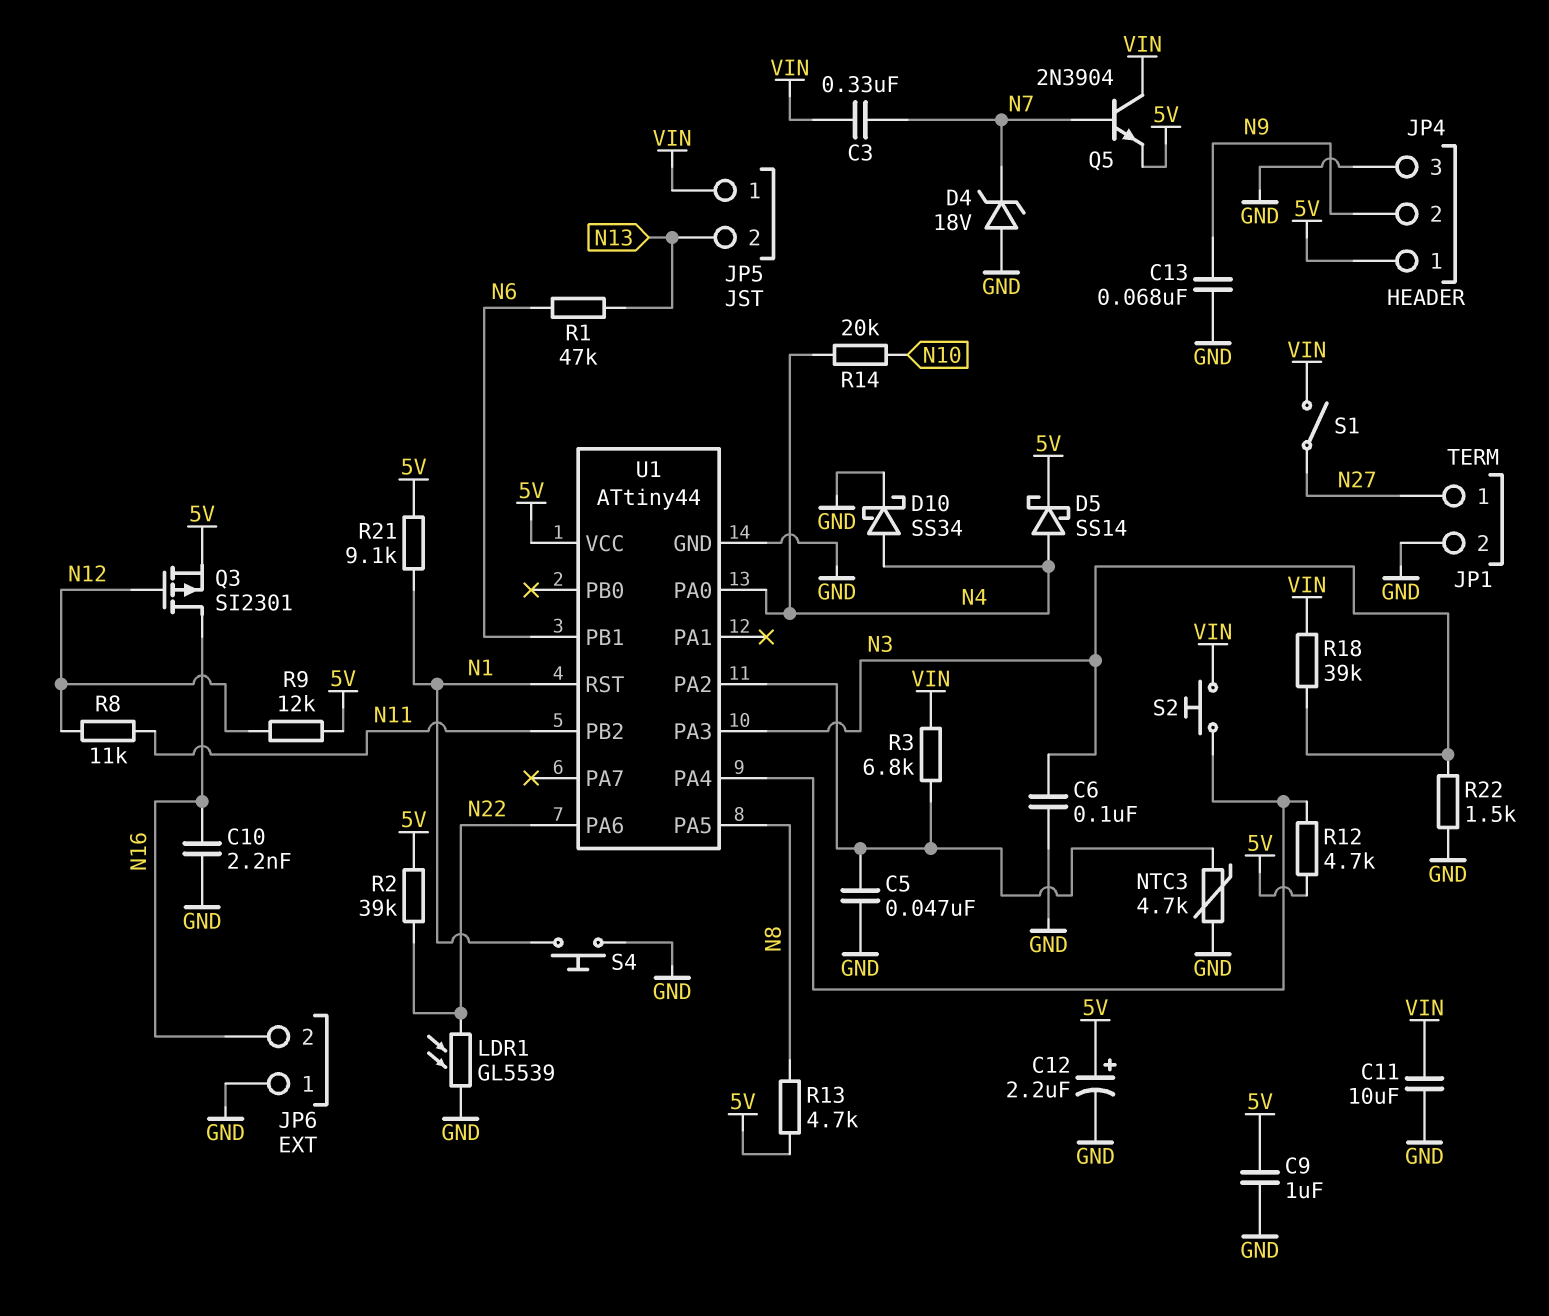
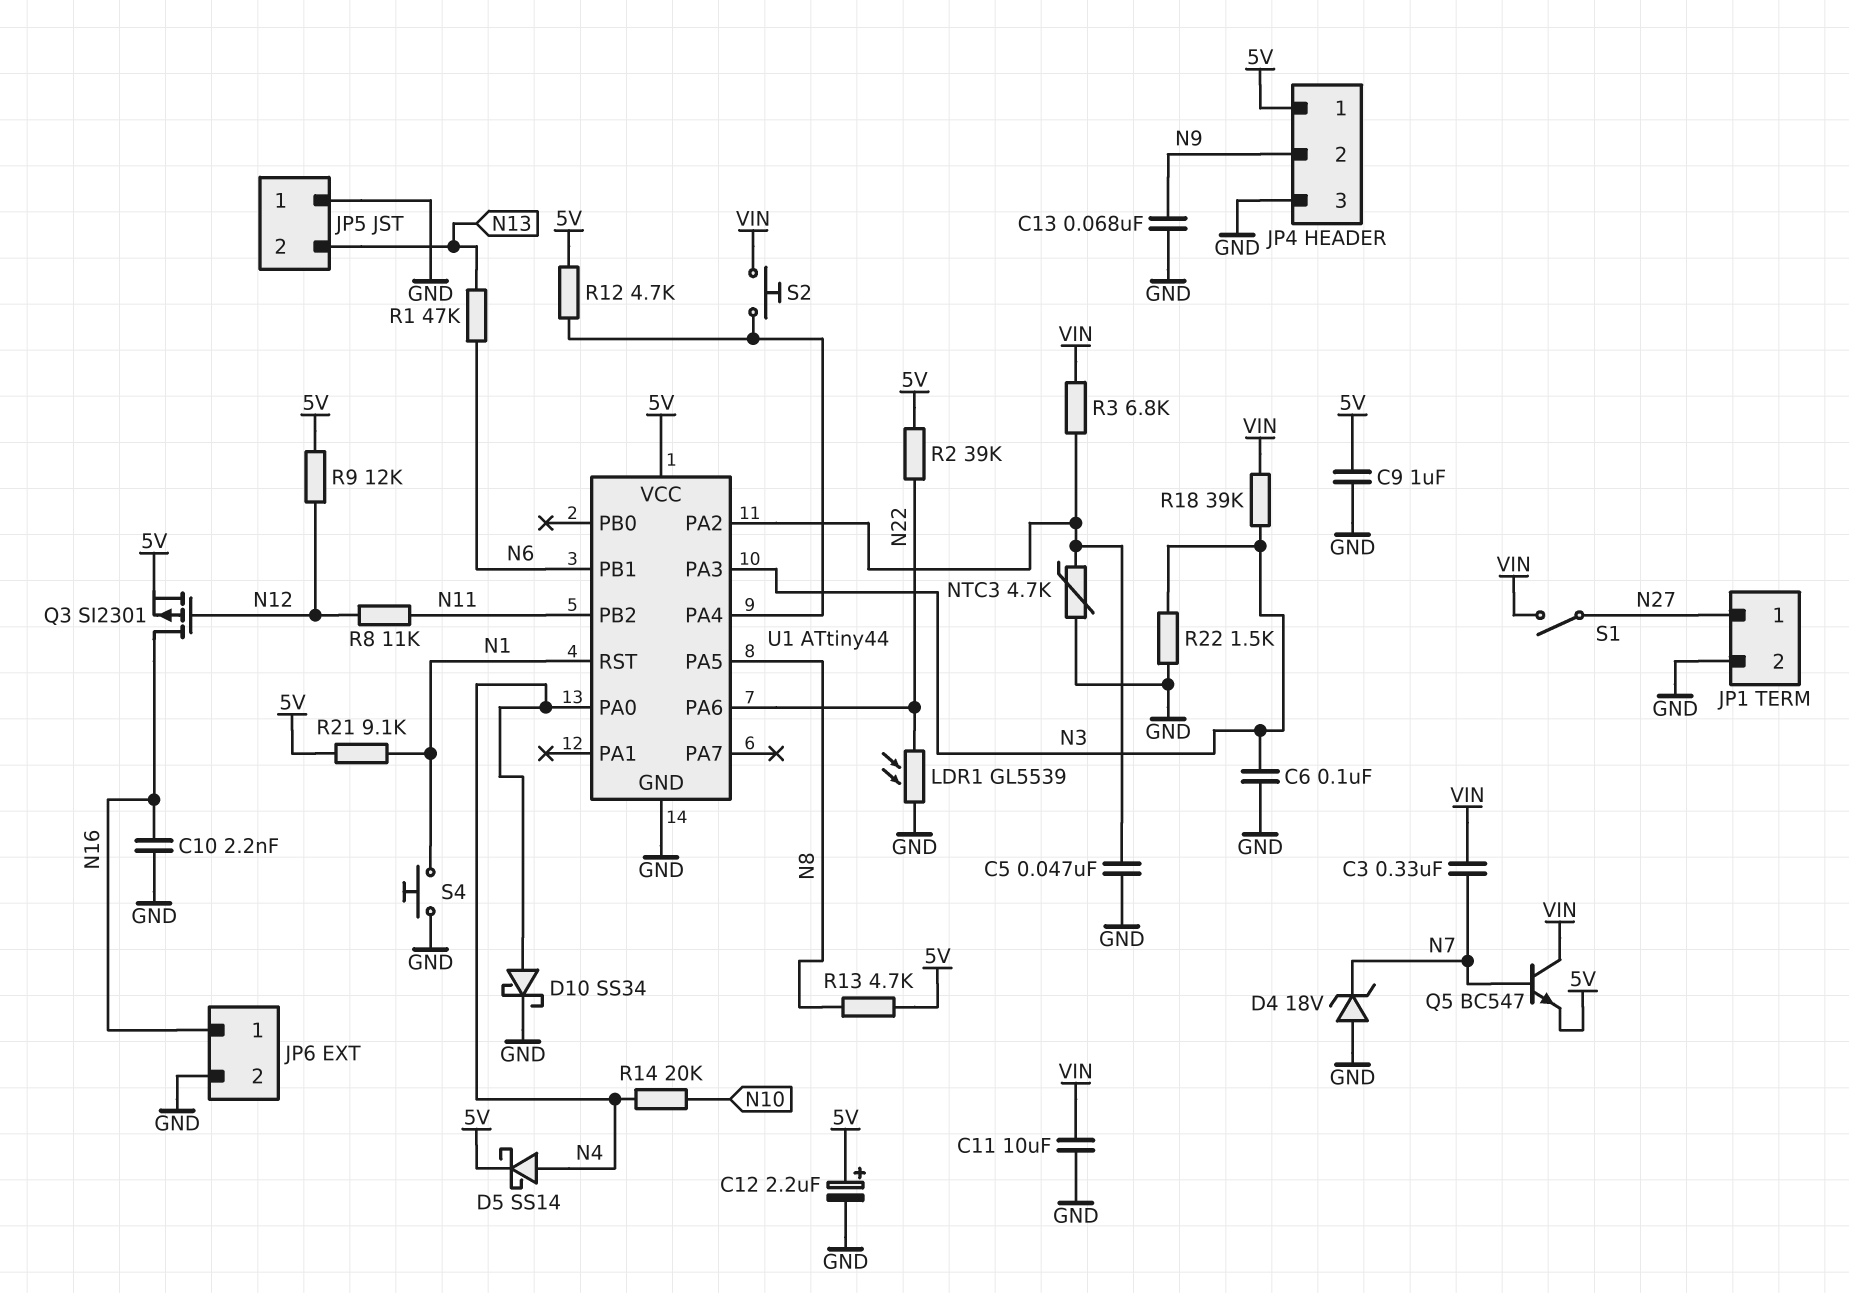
JP5 pin 1: VIN -> GND
JP6 pin 1: GND -> N16
JP6 pin 2: N16 -> GND
Q5: NPN 2N3904 (B N7, C VIN, E 5V) -> NPN BC547 (B N7, C VIN, E 5V)

